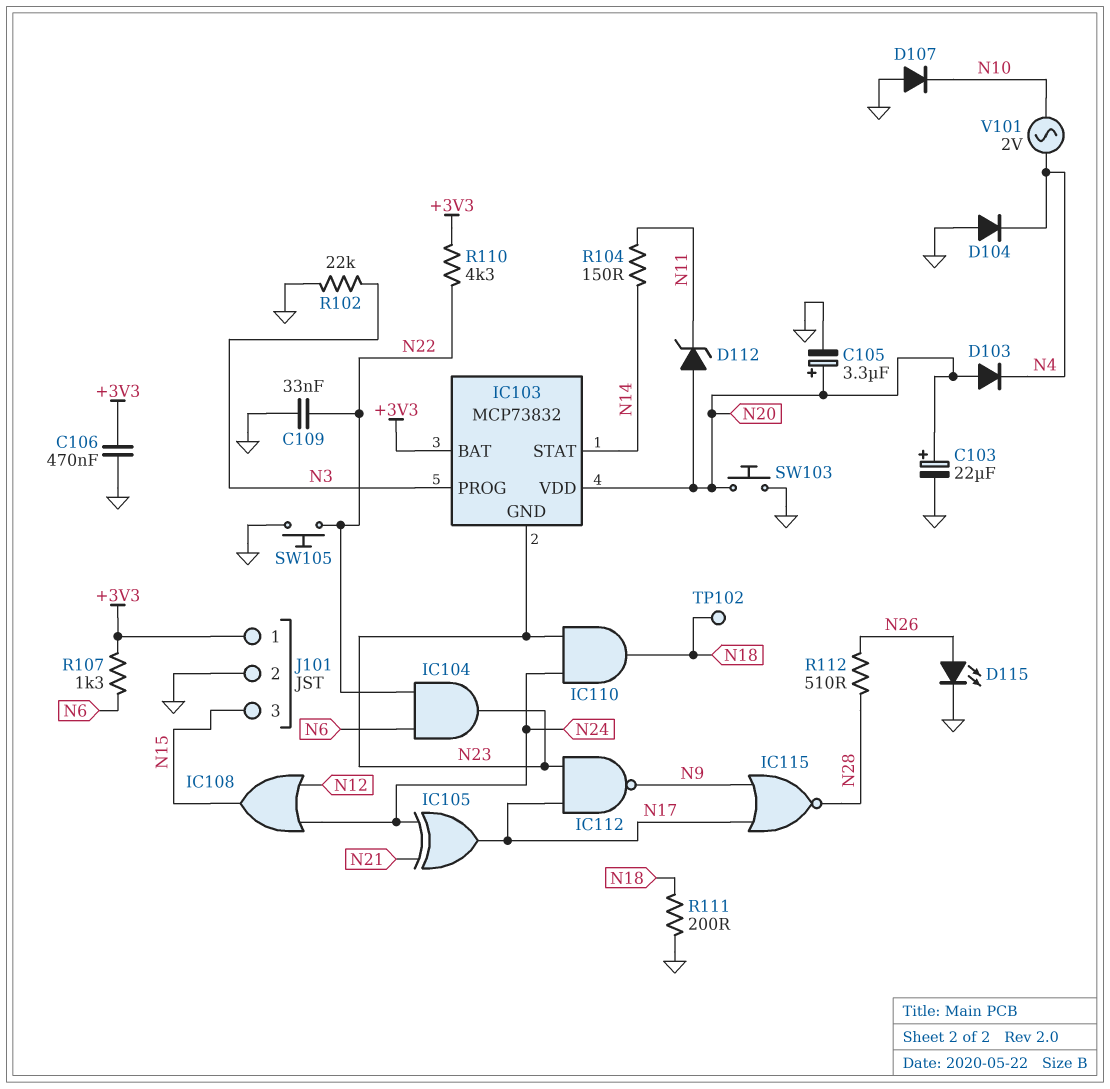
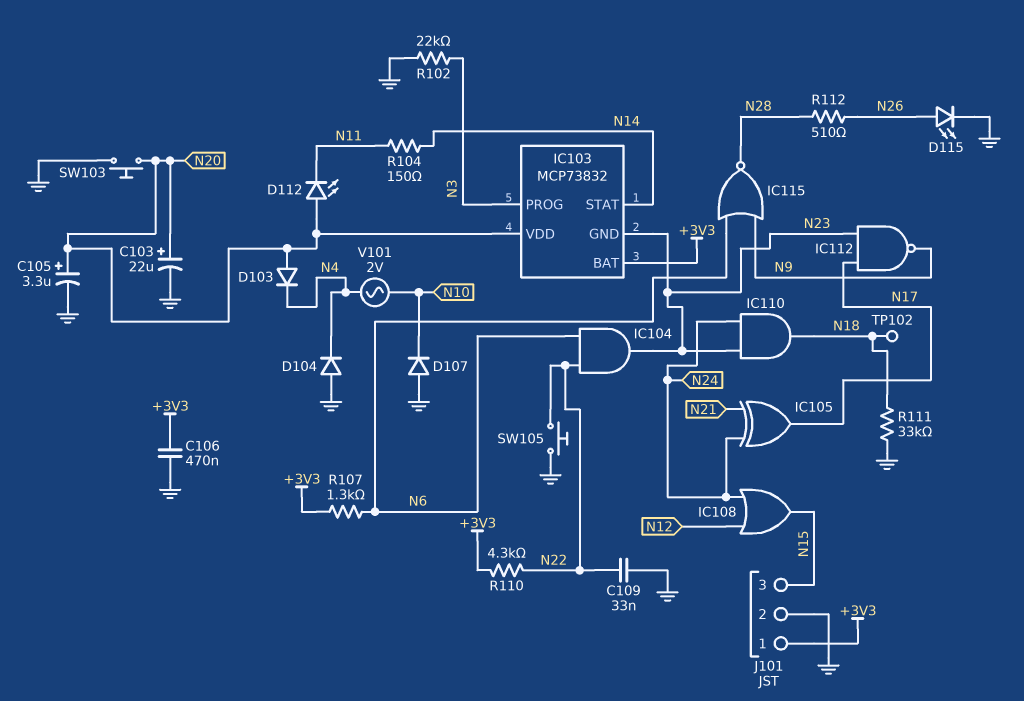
D112: zener (A N20, K N11) -> LED (A N20, K N11)
IC115: NOR (in N9, in N17, out N28) -> NOR (in N6, in N9, out N28)
R111: 200 (GND, N18) -> 33k (GND, N18)

